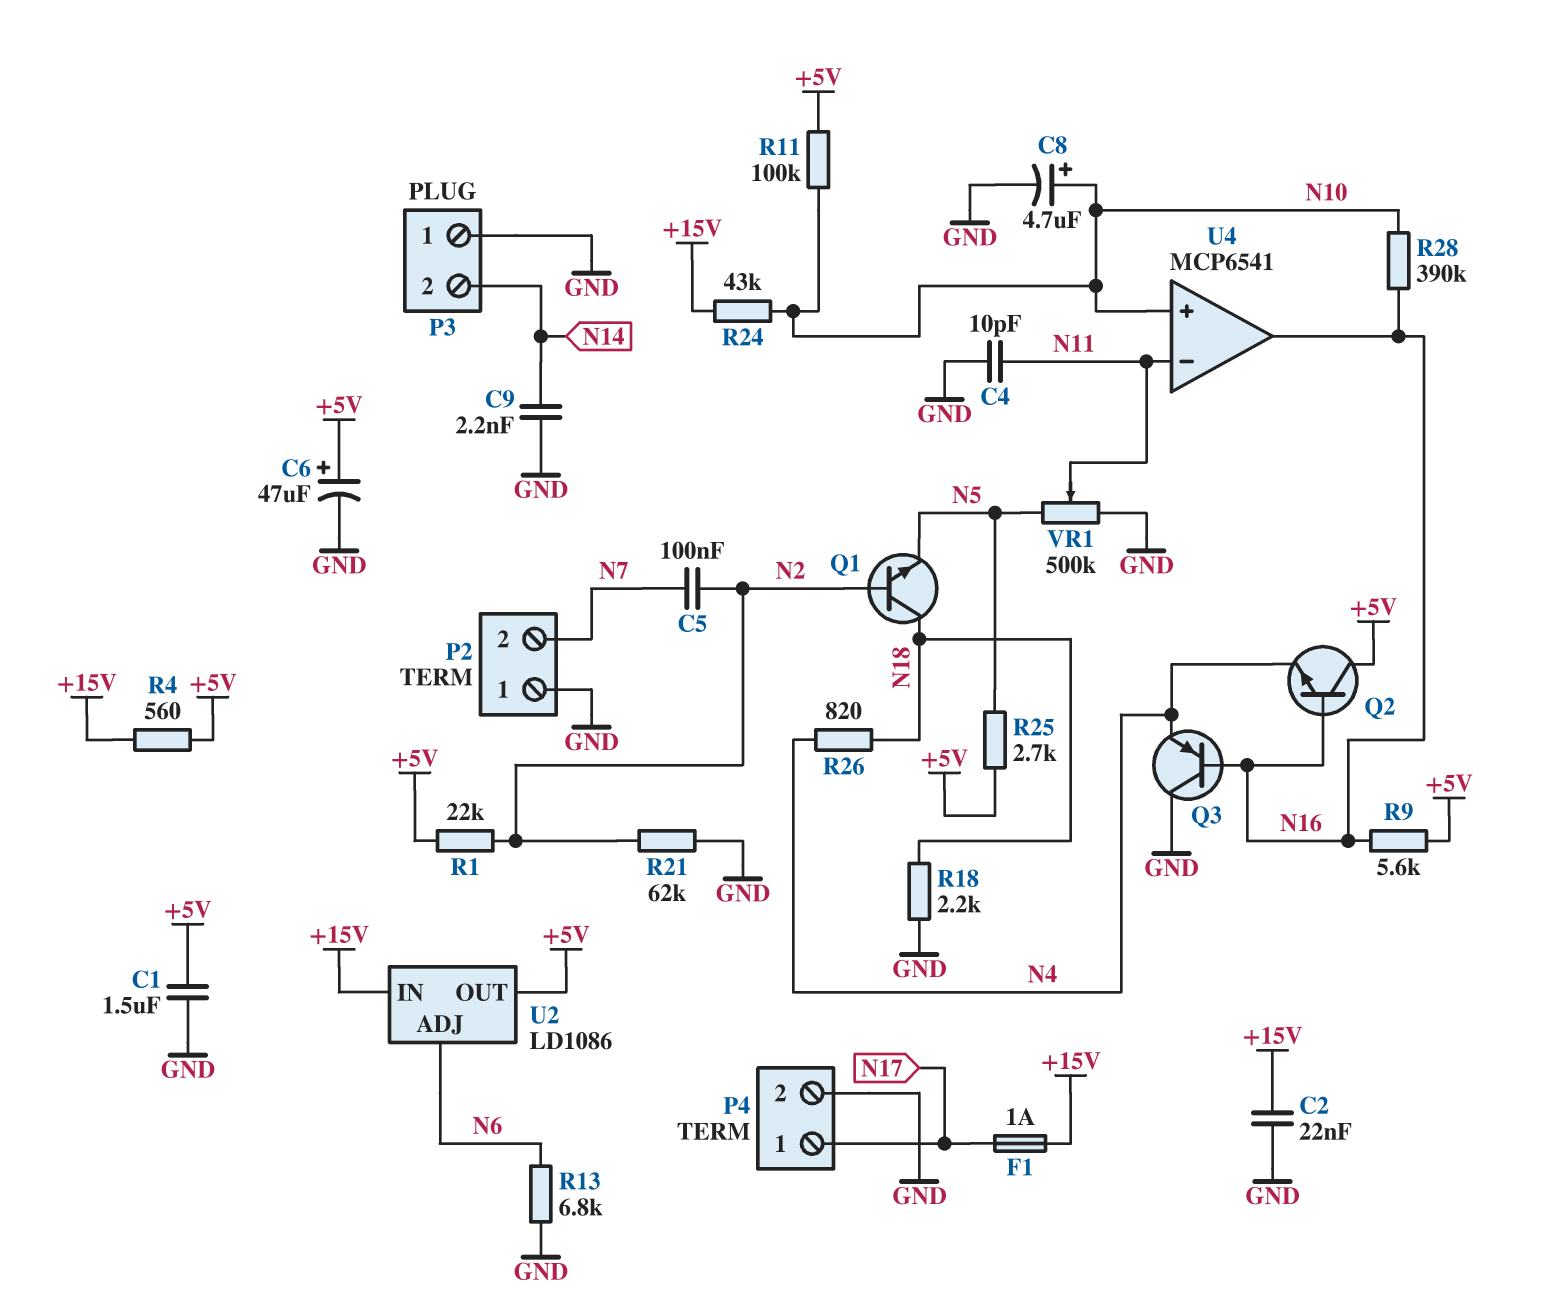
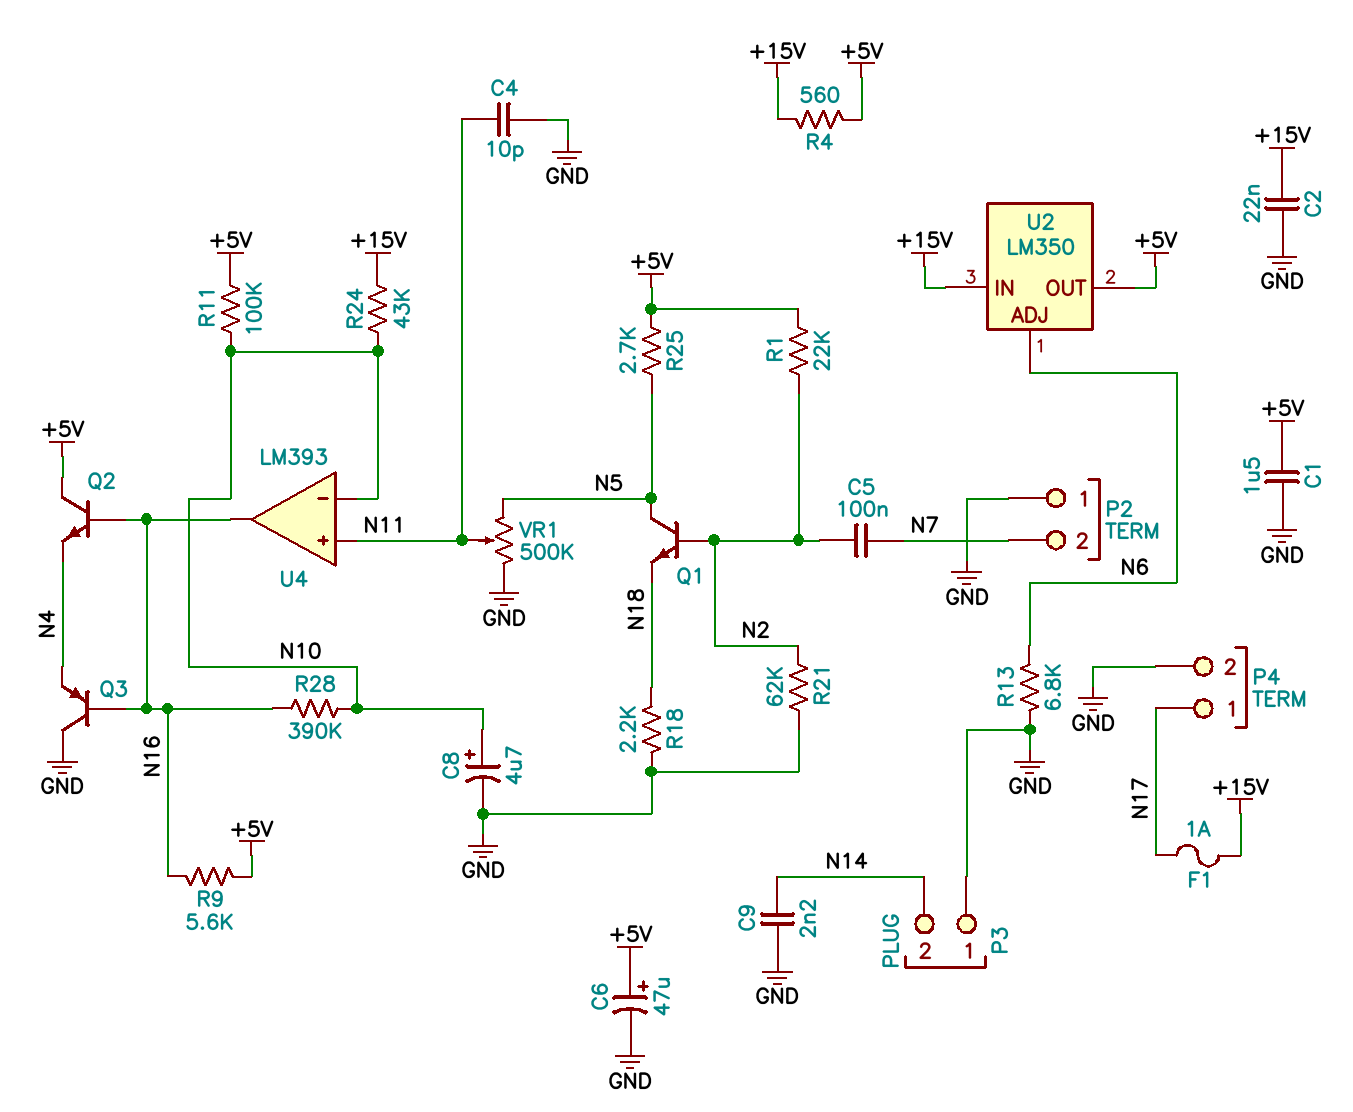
Q1: NPN (B N2, C N18, E N5) -> NPN (B N2, C N5, E N18)
R26: 820 (N4, N18) -> none
U2: LD1086 -> LM350
U4: MCP6541 -> LM393
U4 pin in+: N10 -> N11
U4 pin in-: N11 -> N10

